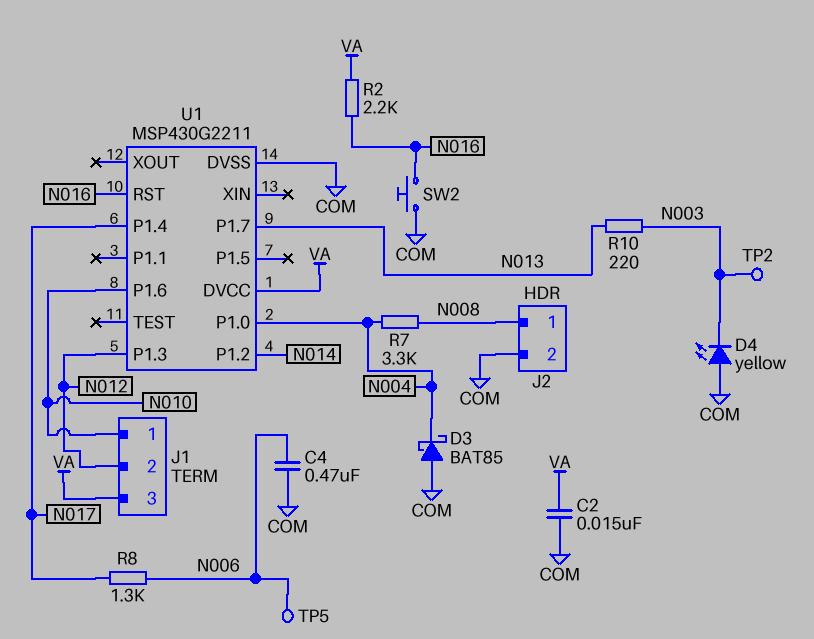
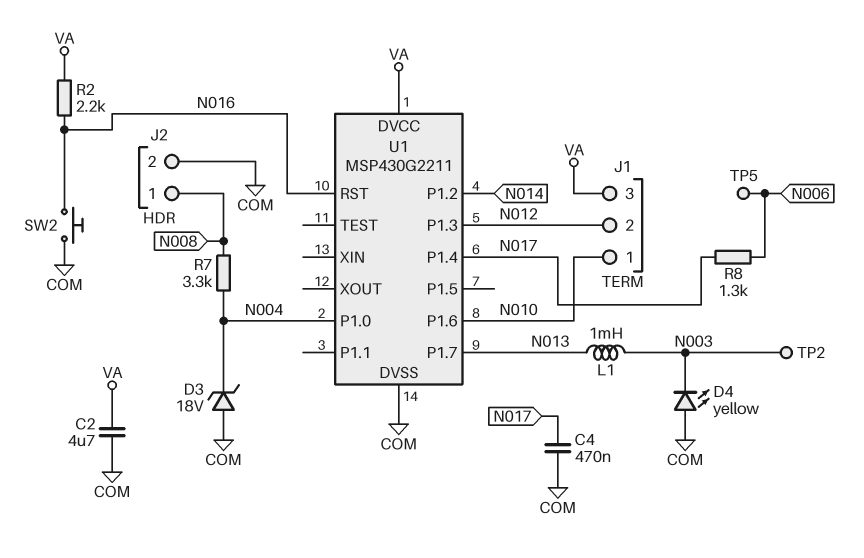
C2: 15nF (COM, VA) -> 4.7uF (COM, VA)
C4: 470nF (COM, N006) -> 470nF (COM, N017)
D3: schottky BAT85 (A COM, K N004) -> zener 18V (A COM, K N004)
L1: none -> 1mH (N003, N013)
R10: 220 (N003, N013) -> none

